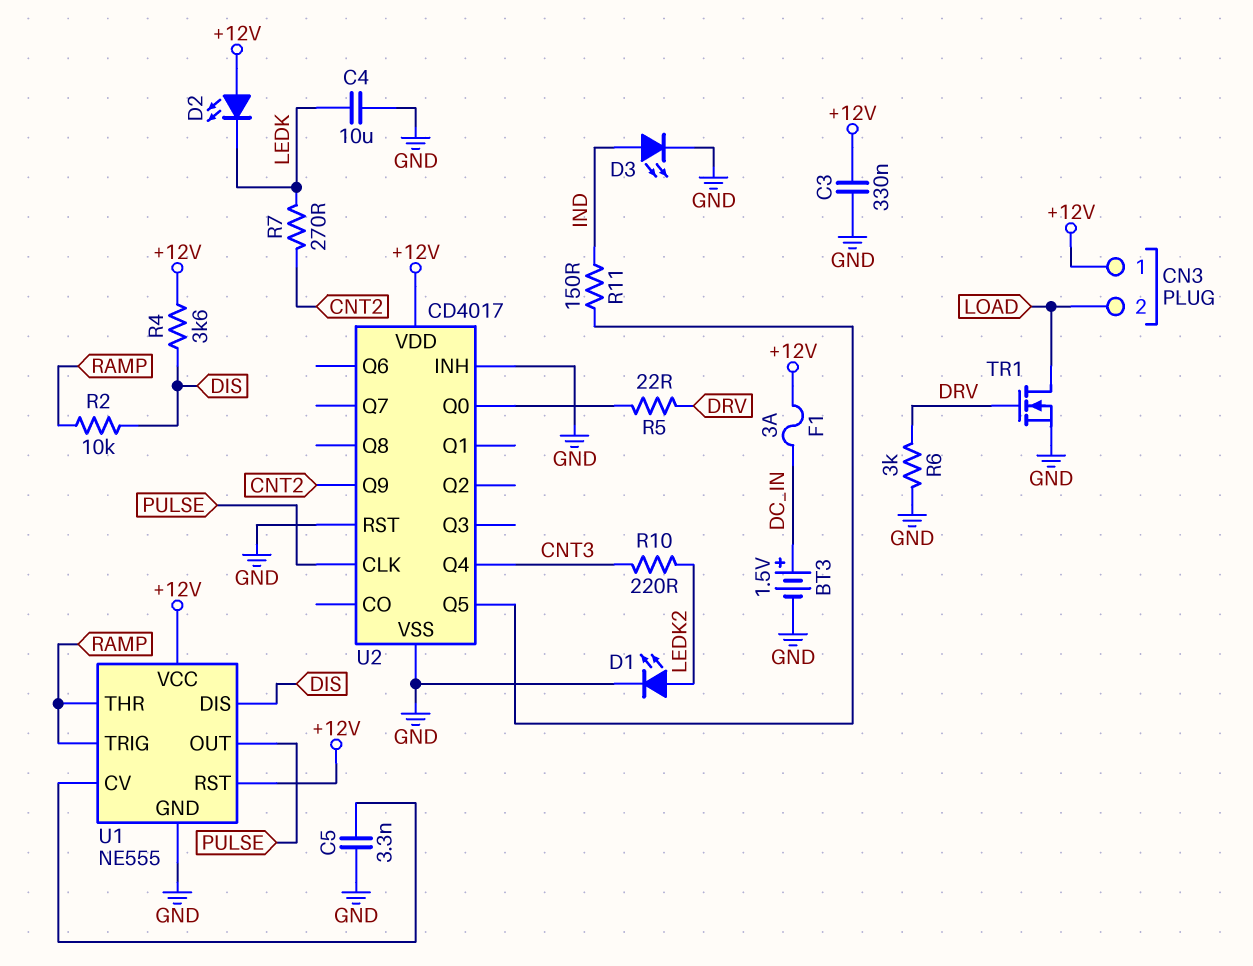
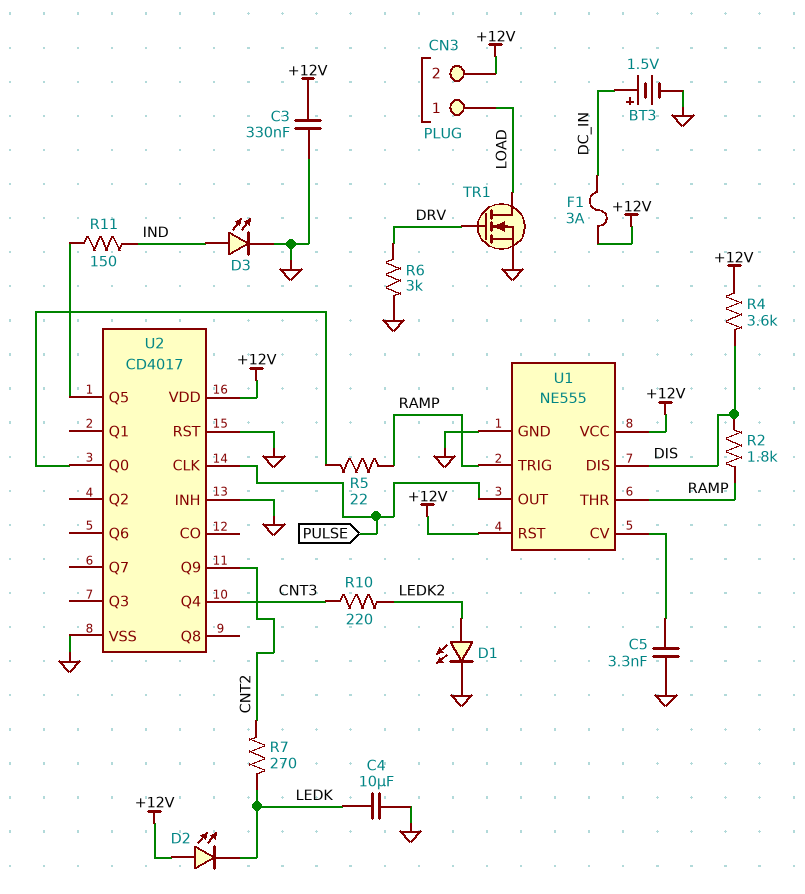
CN3 pin 1: +12V -> LOAD
CN3 pin 2: LOAD -> +12V
R2: 10k (DIS, RAMP) -> 1.8k (DIS, RAMP)
R5: 22 (DRV, U2/Q0) -> 22 (RAMP, U2/Q0)

